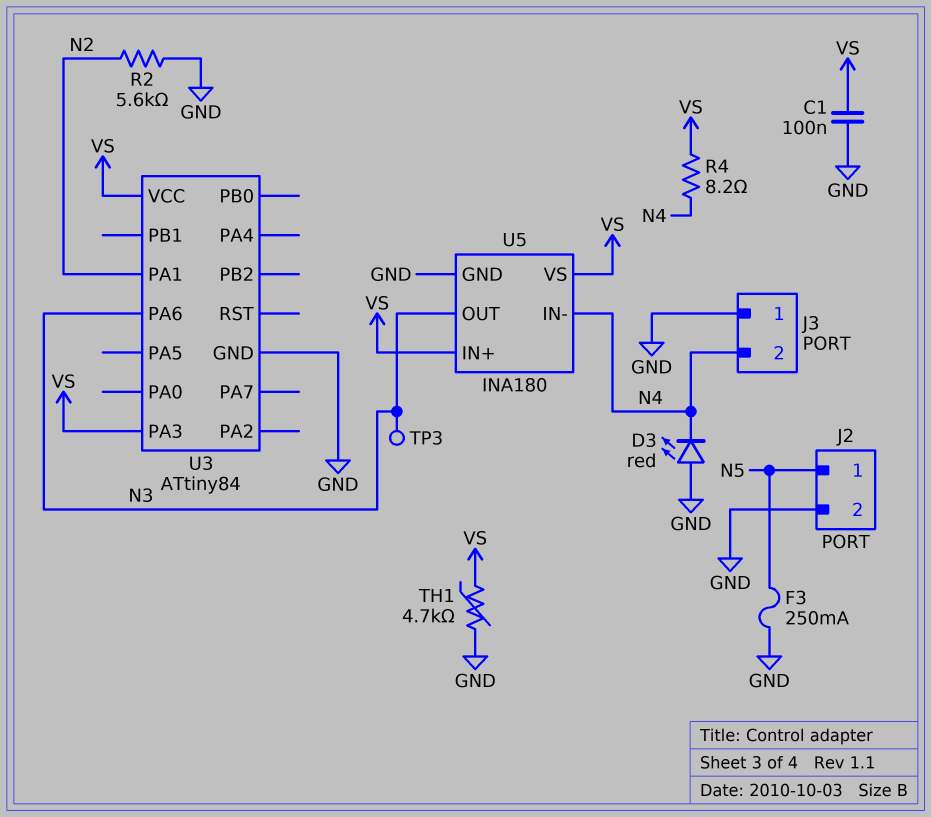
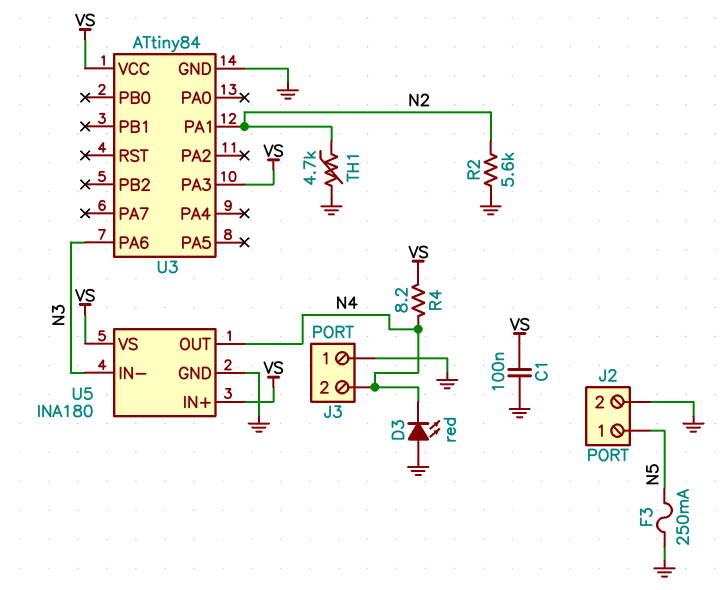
TH1: 4.7k (GND, VS) -> 4.7k (GND, N2)
TP3: test point (N3) -> none
U5 pin IN-: N4 -> N3
U5 pin OUT: N3 -> N4

